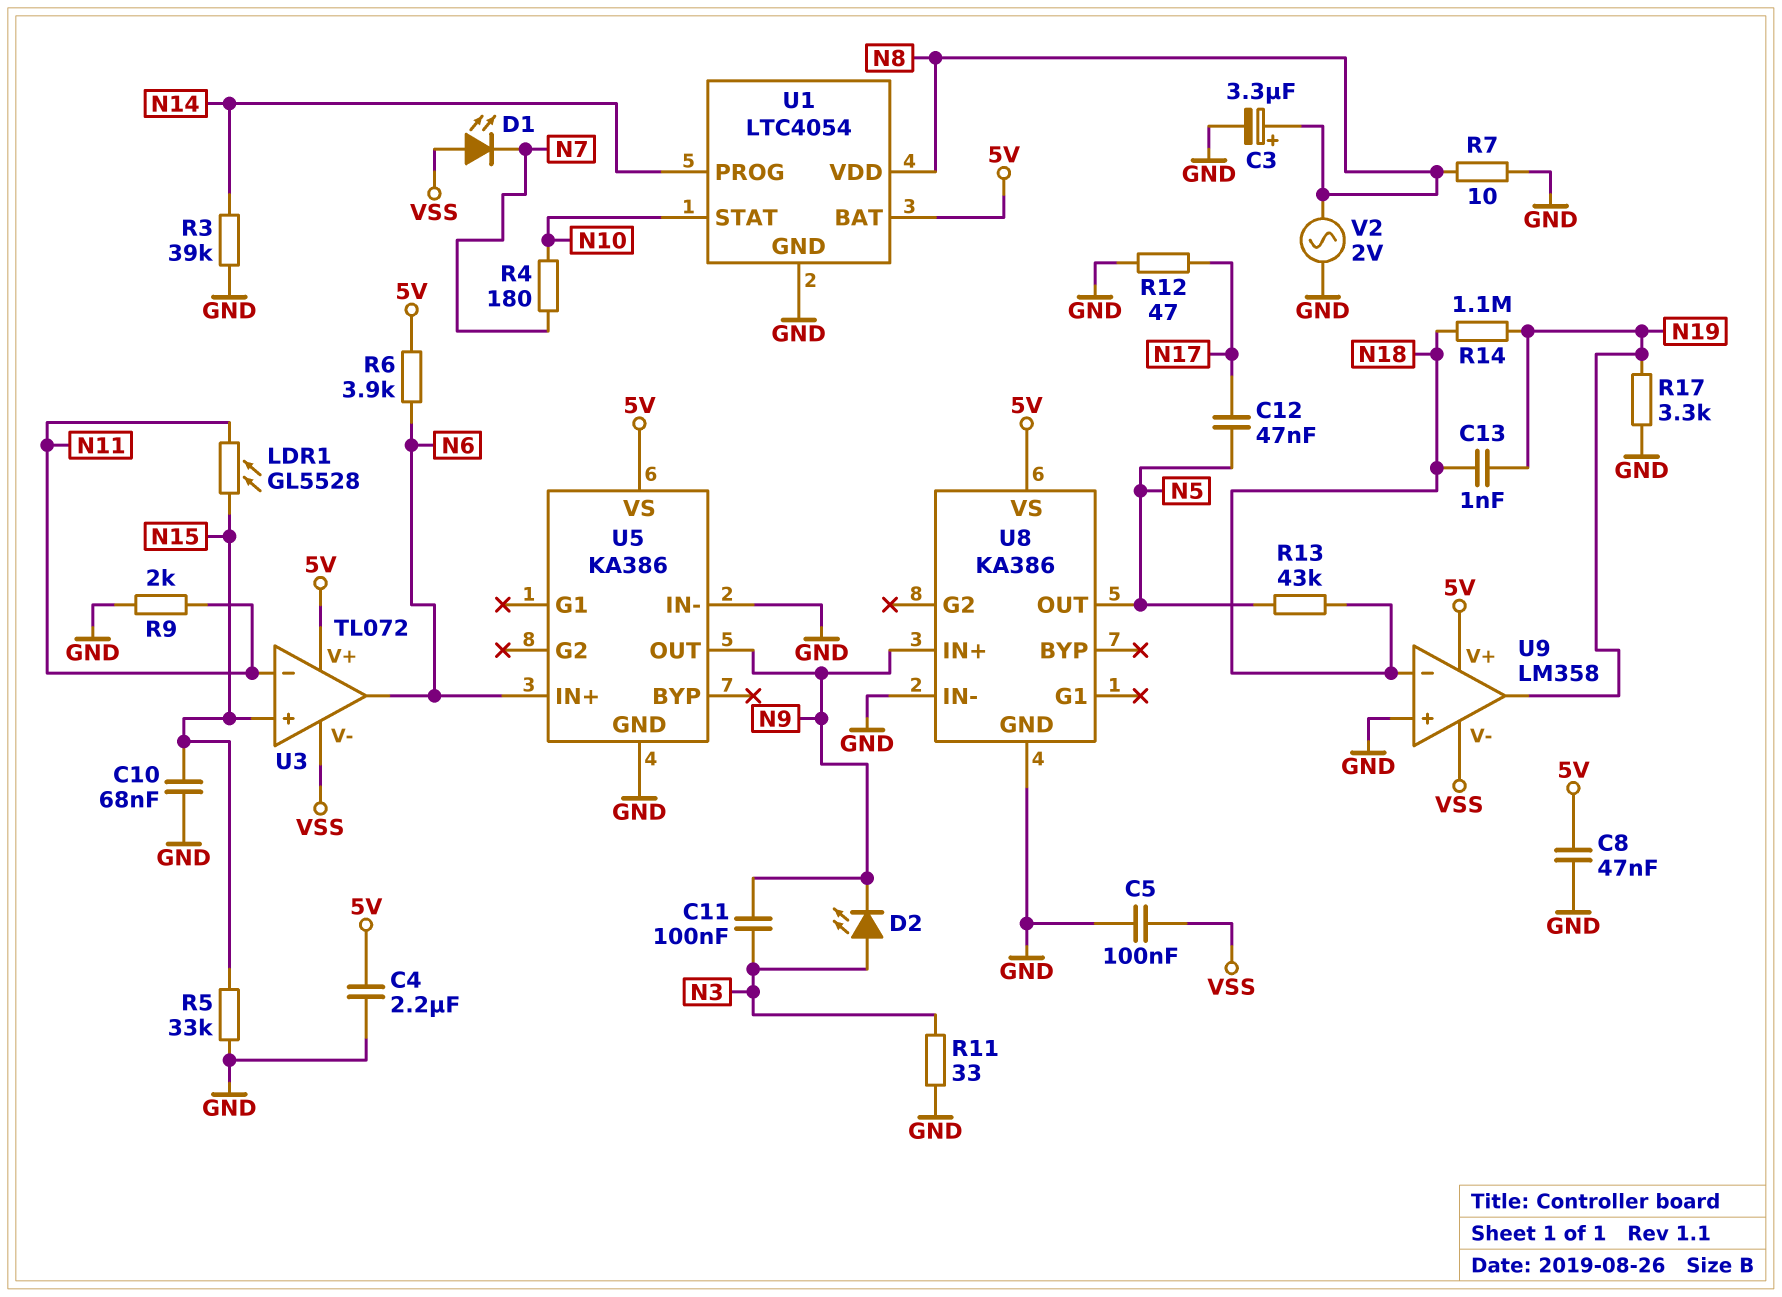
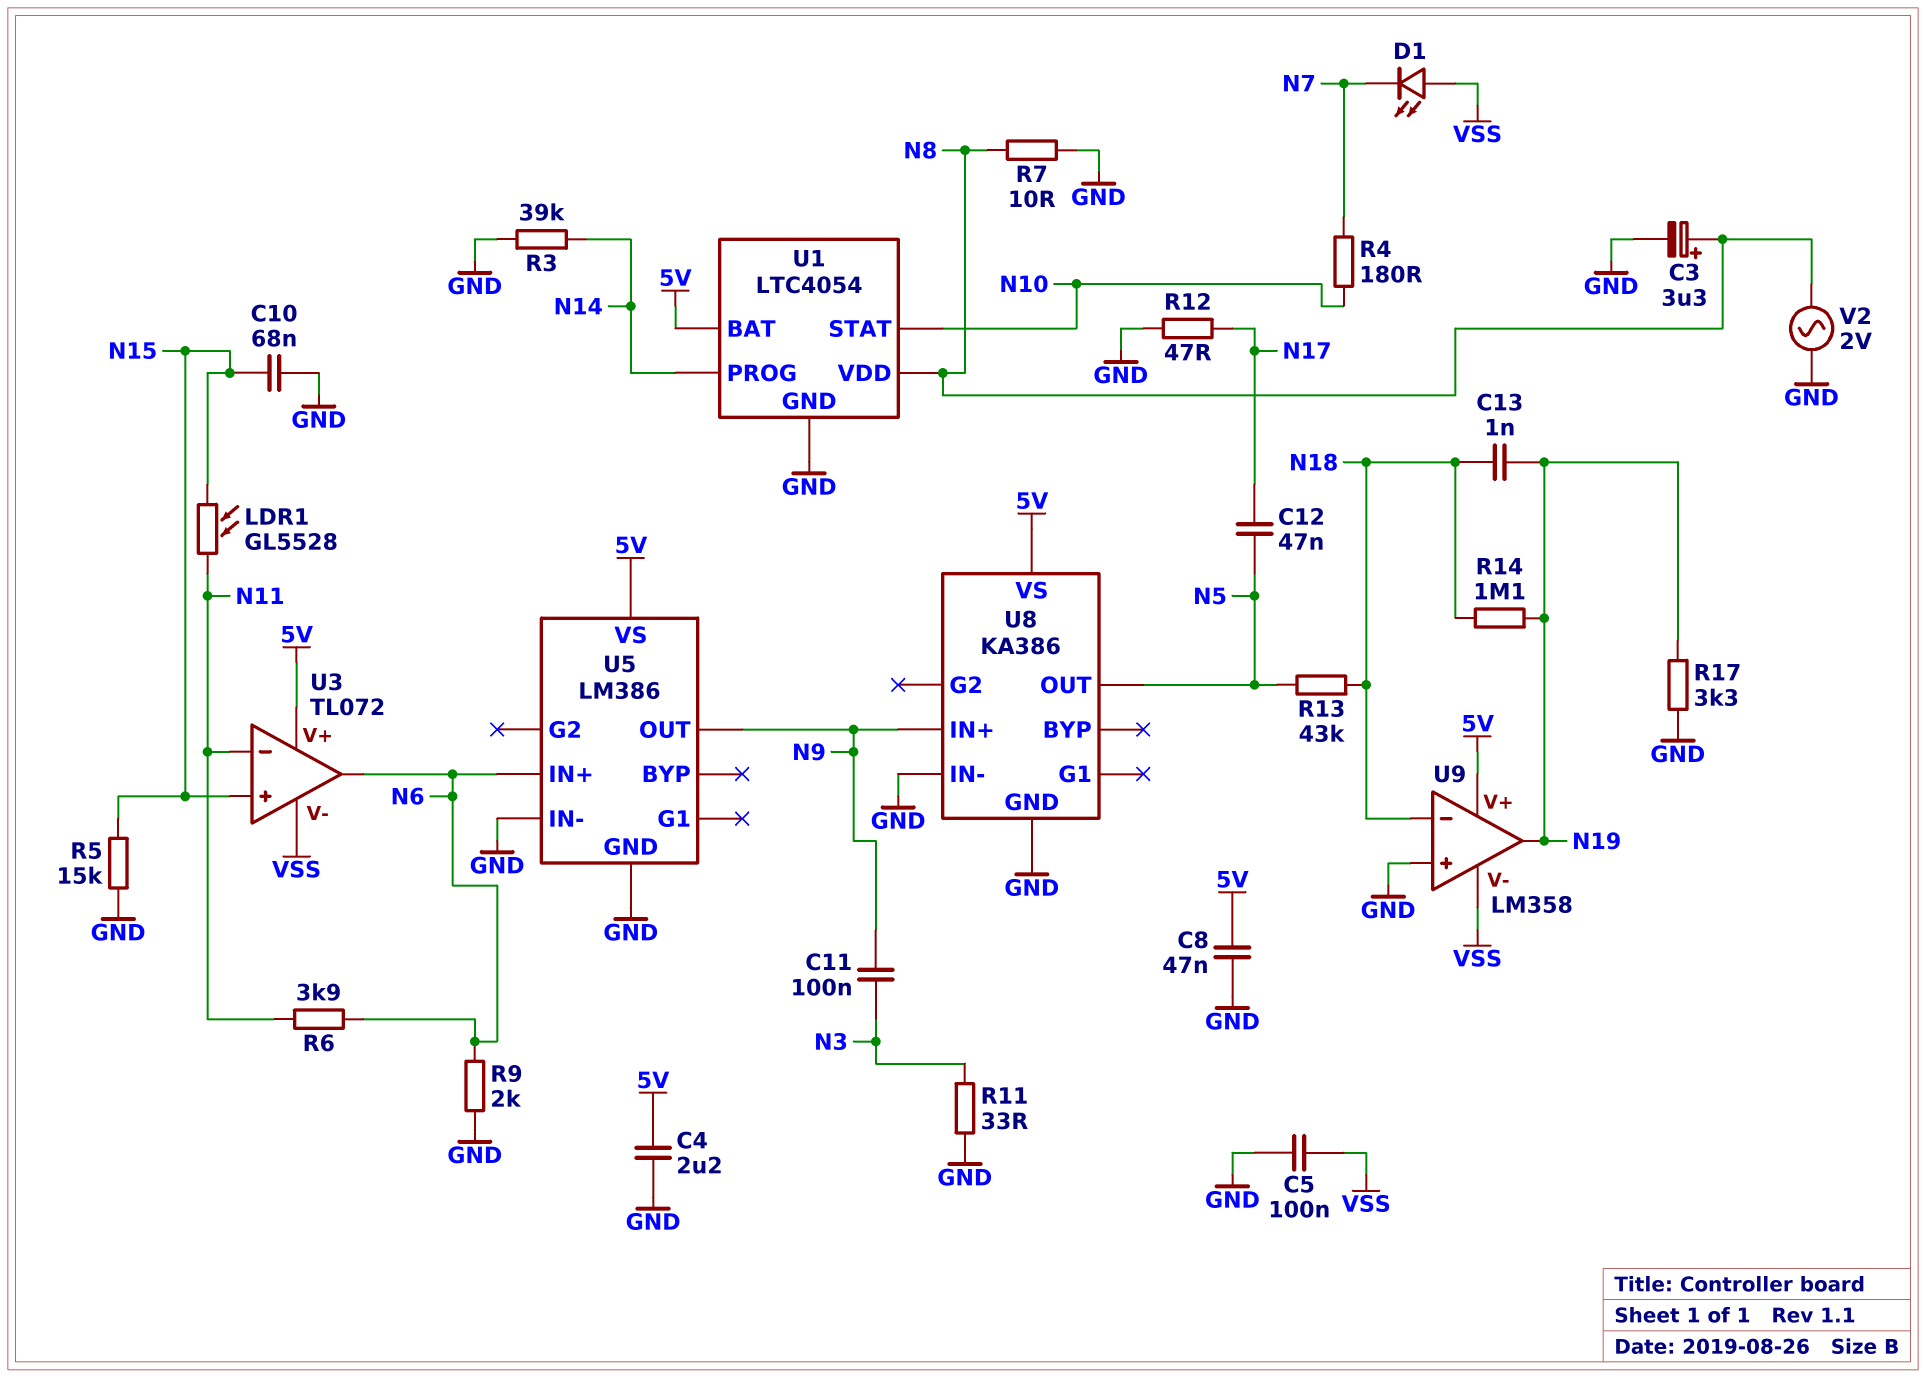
D2: LED (A N3, K N9) -> none
R5: 33k (GND, N15) -> 15k (GND, N15)
R6: 3.9k (5V, N6) -> 3.9k (N6, N11)
R9: 2k (GND, N11) -> 2k (GND, N6)
U5: KA386 -> LM386

